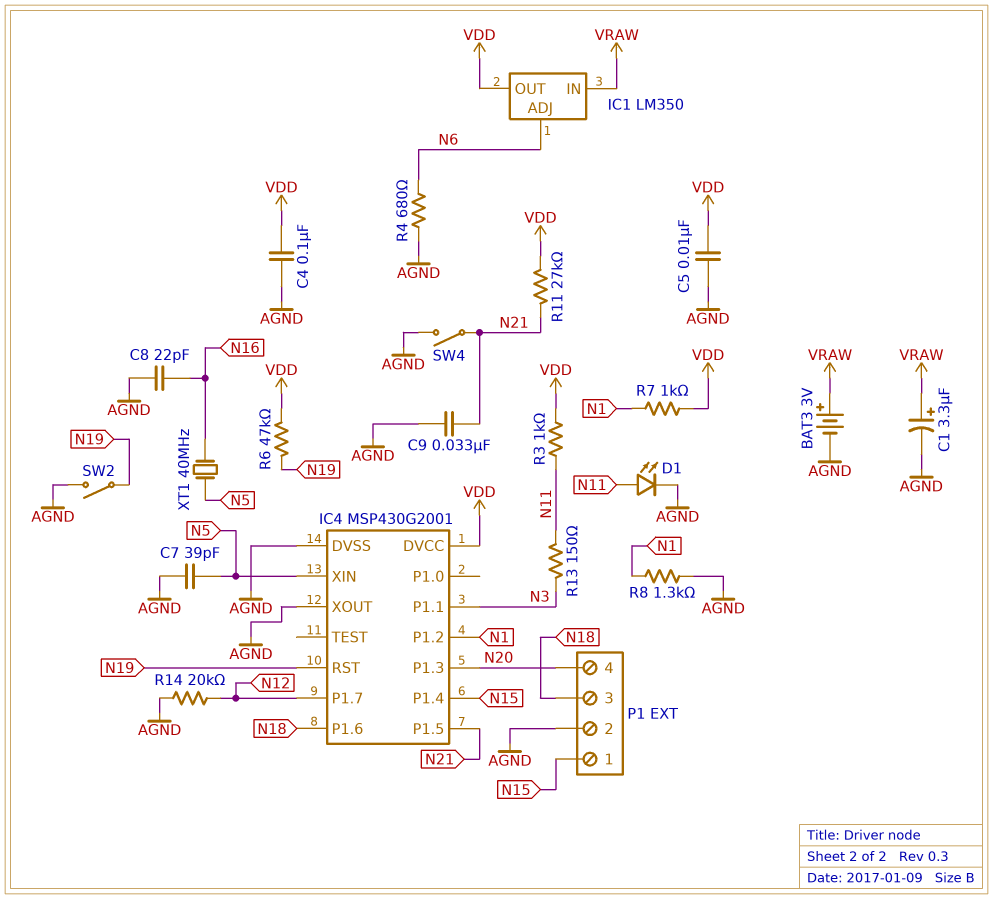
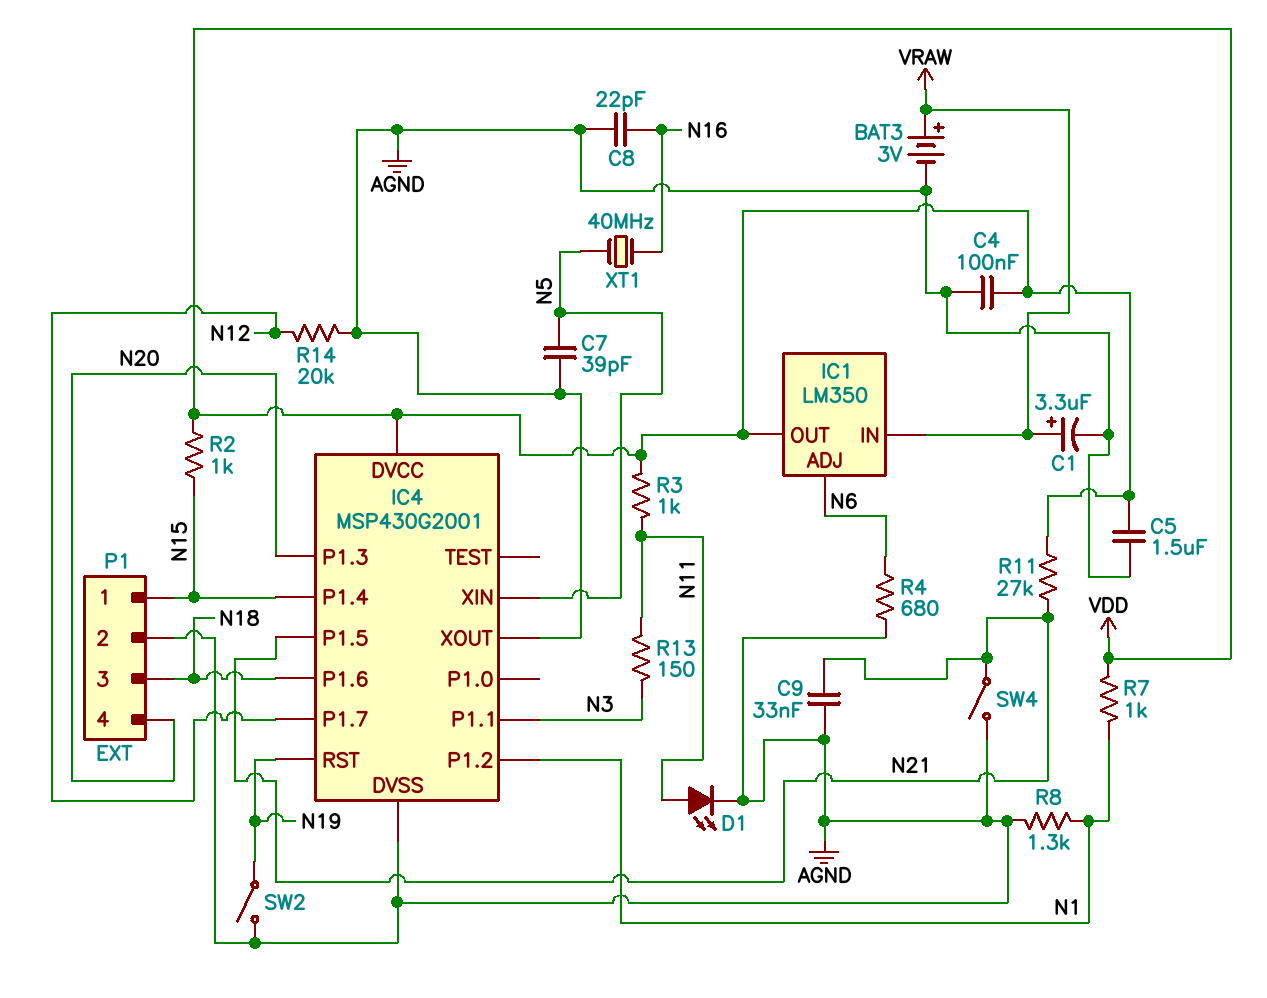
C5: 10nF (AGND, VDD) -> 1.5uF (AGND, VDD)
R2: none -> 1k (N15, VDD)
R6: 47k (N19, VDD) -> none

